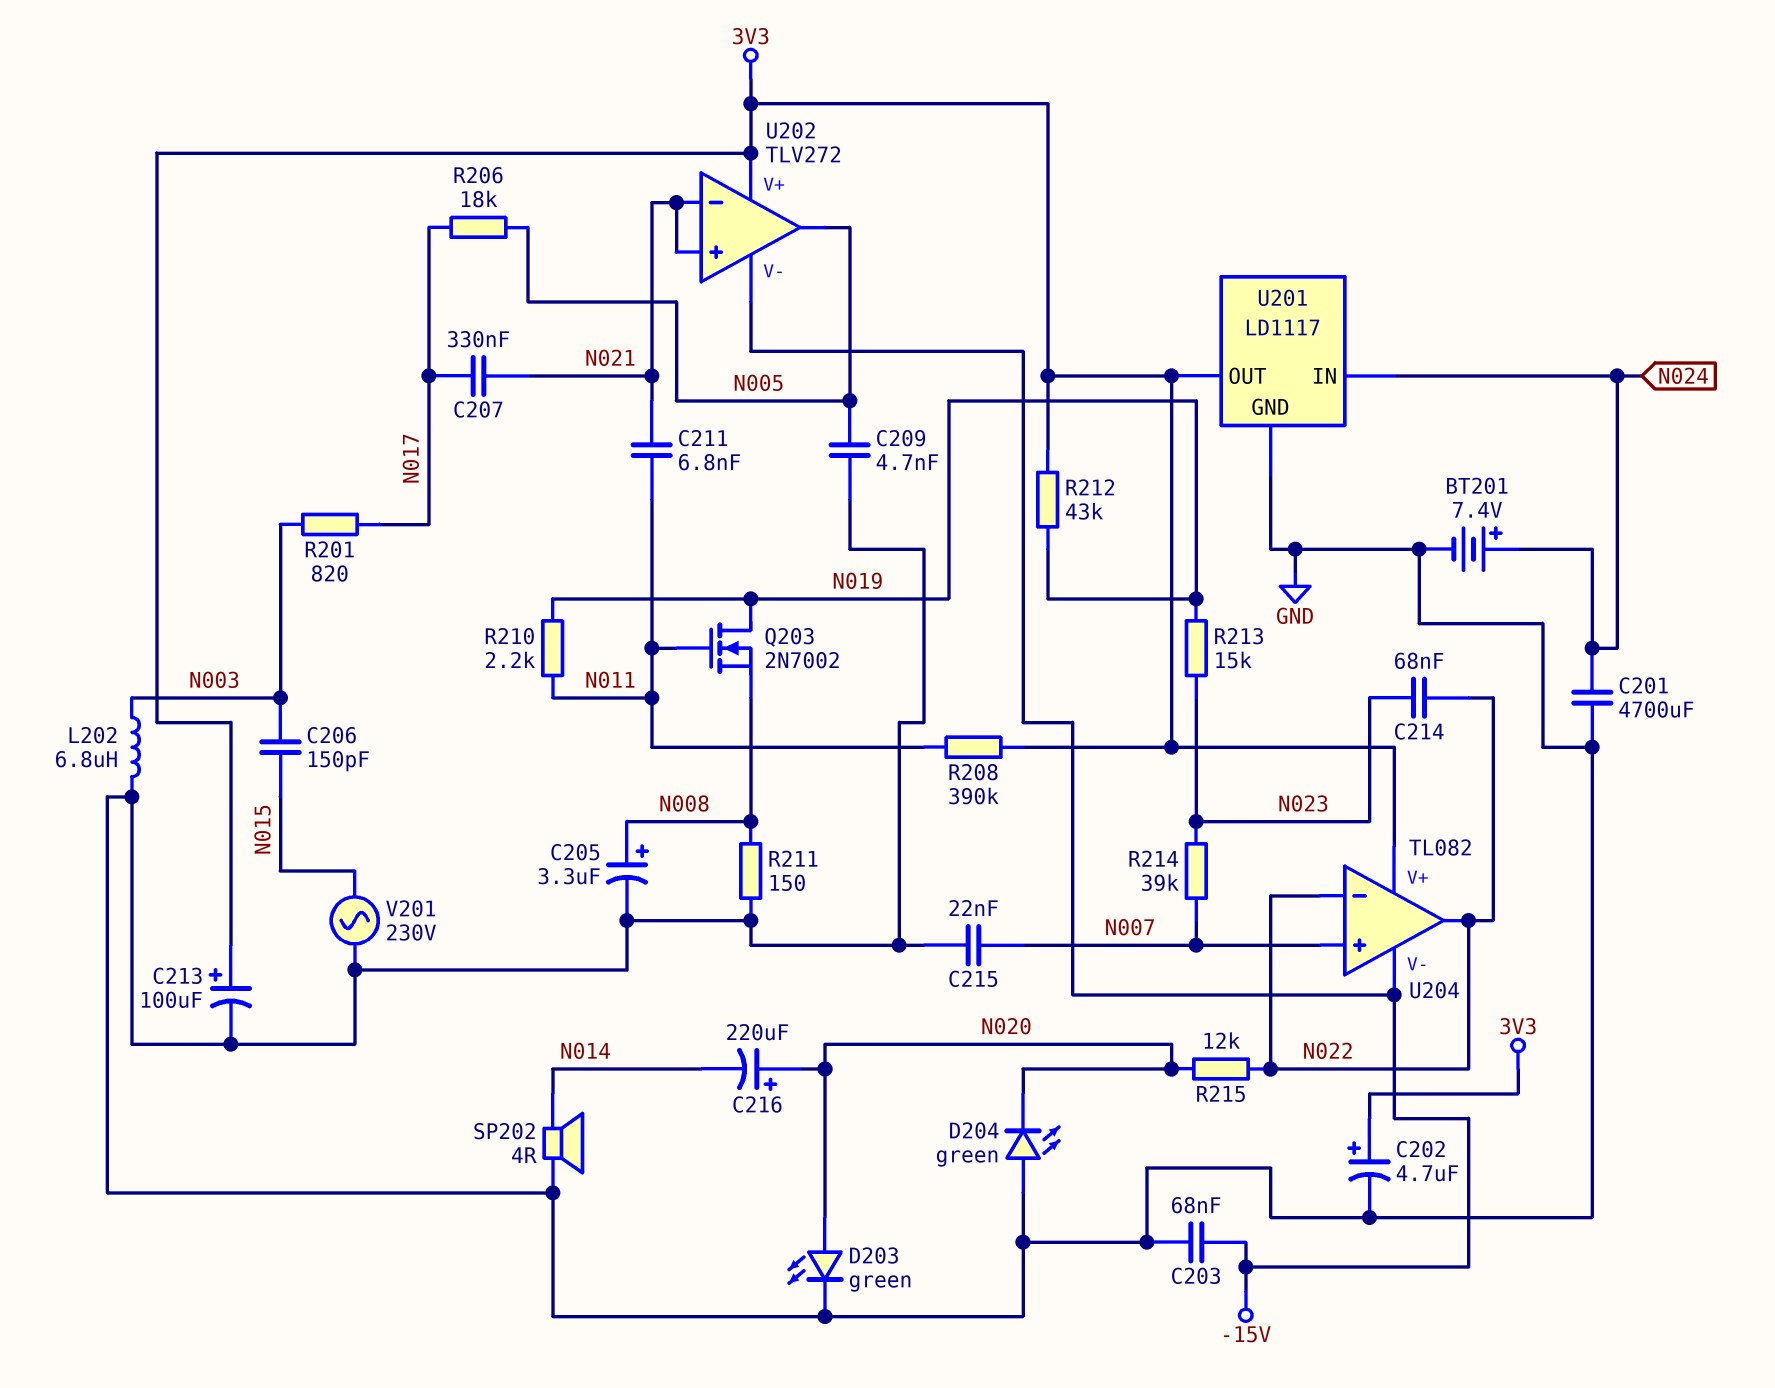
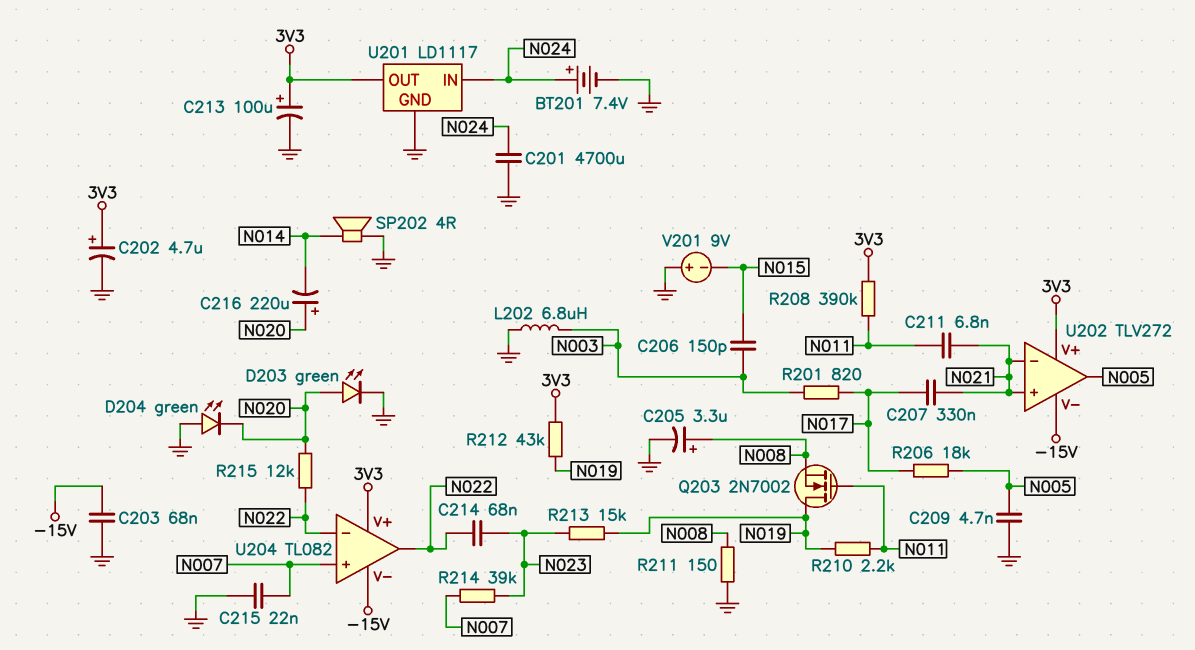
V201: AC 230V (GND, N015) -> 9V (plus GND, minus N015)

